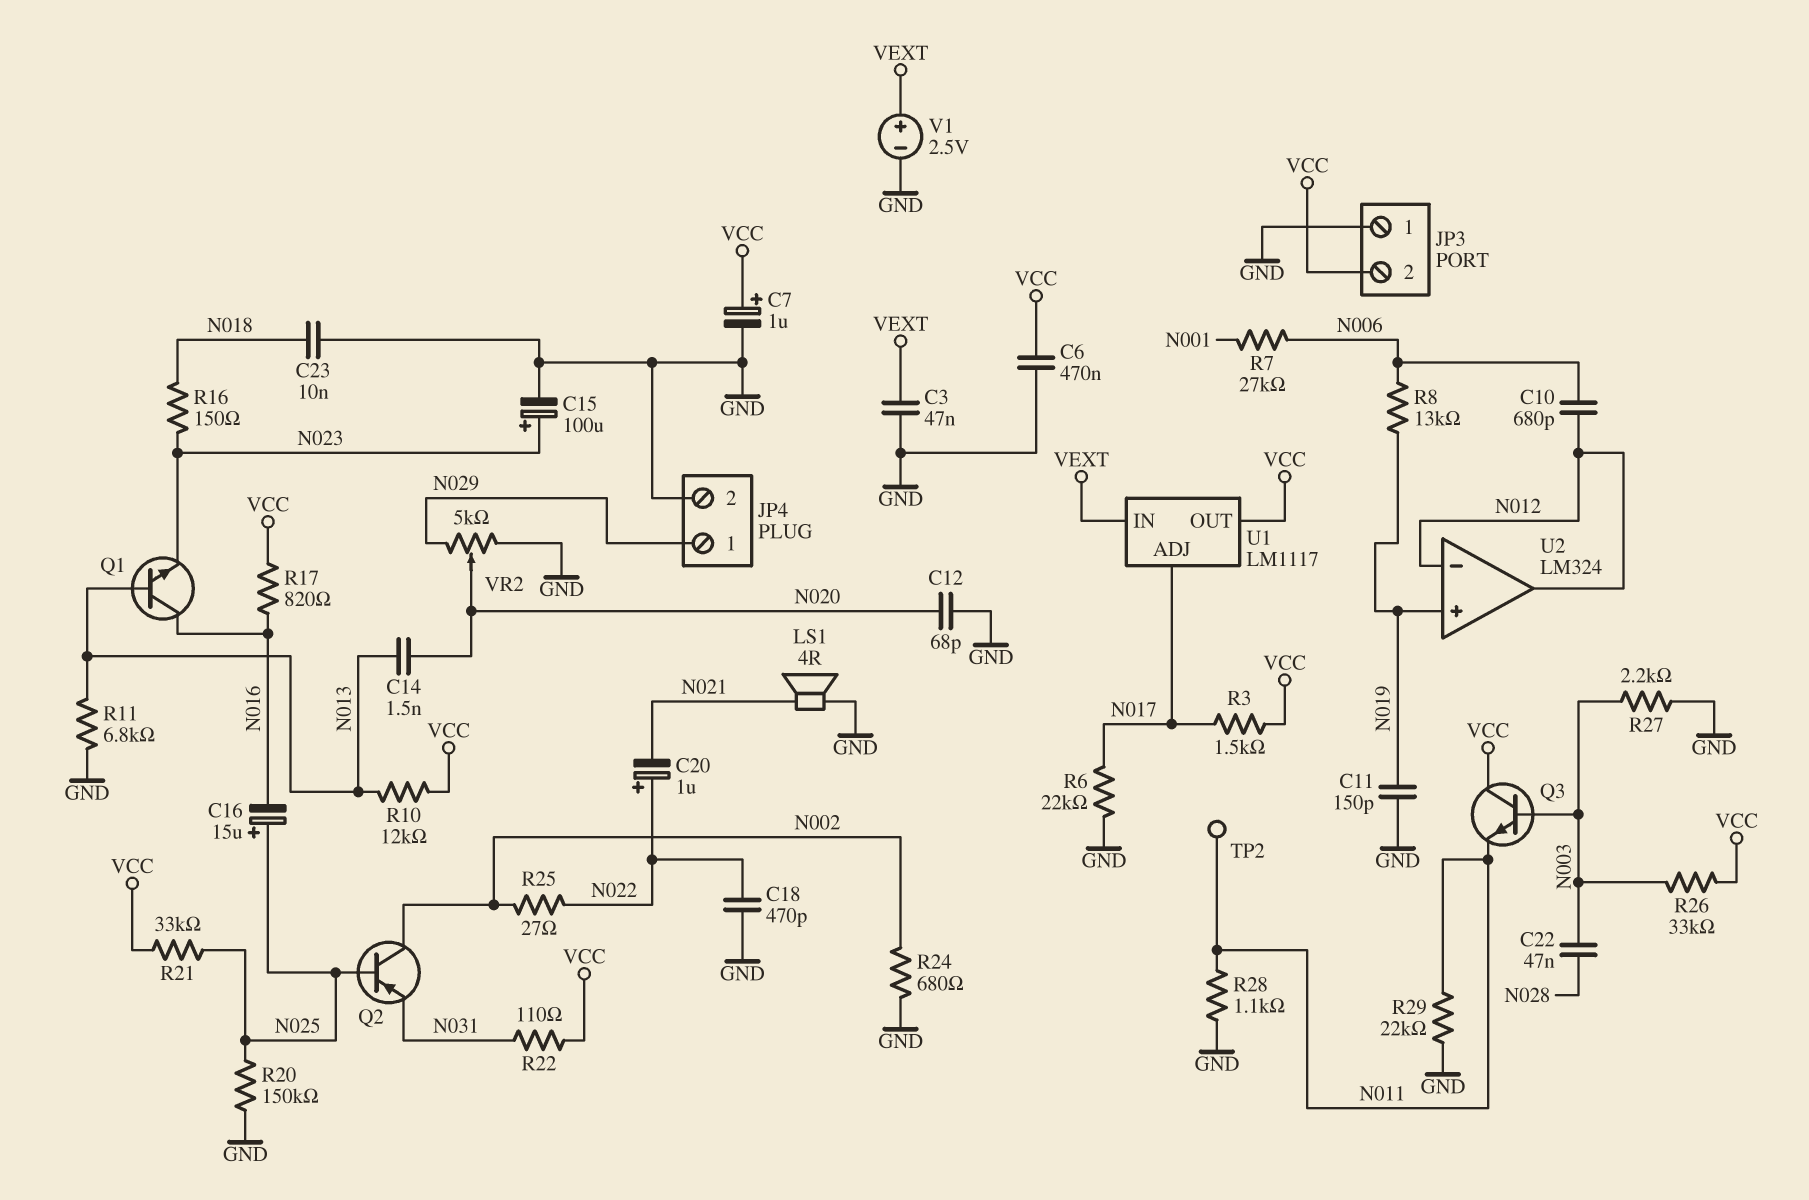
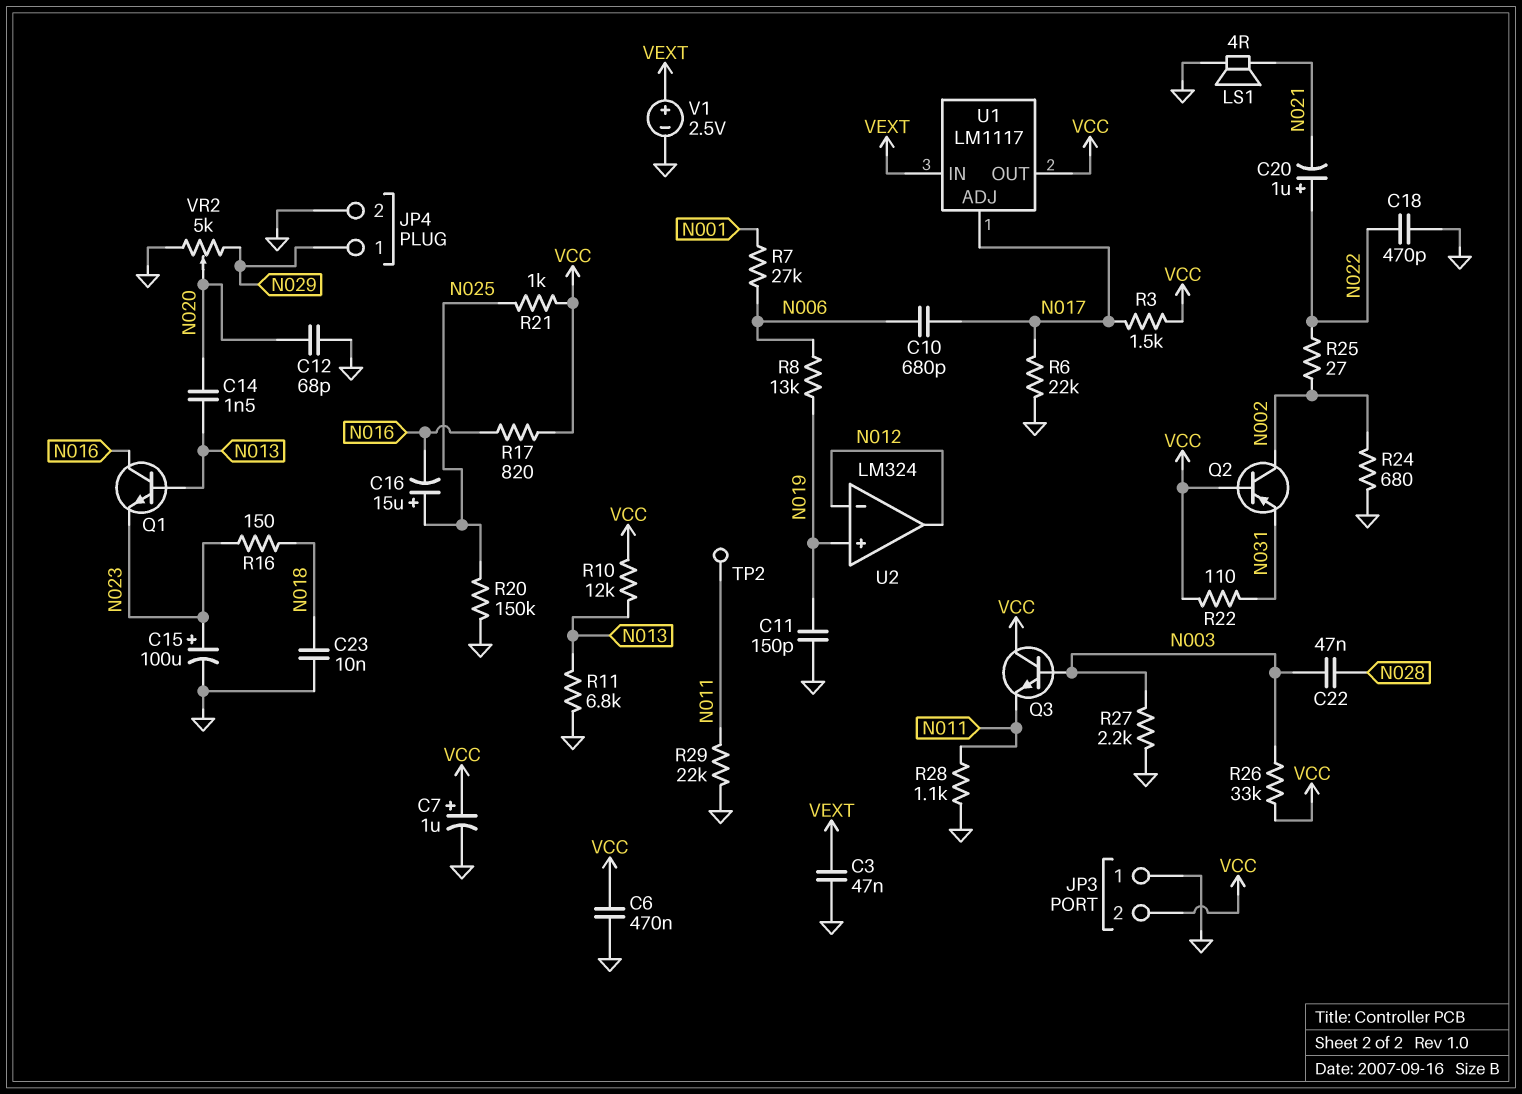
C10: 680pF (N006, N012) -> 680pF (N006, N017)
Q2: PNP (B N025, C N002, E N031) -> PNP (B VCC, C N002, E N031)
R21: 33k (N025, VCC) -> 1k (N025, VCC)

